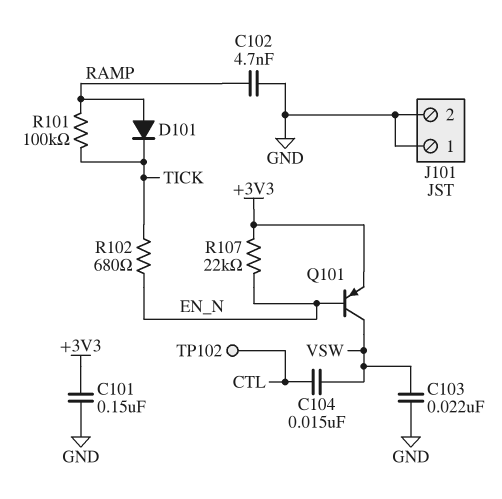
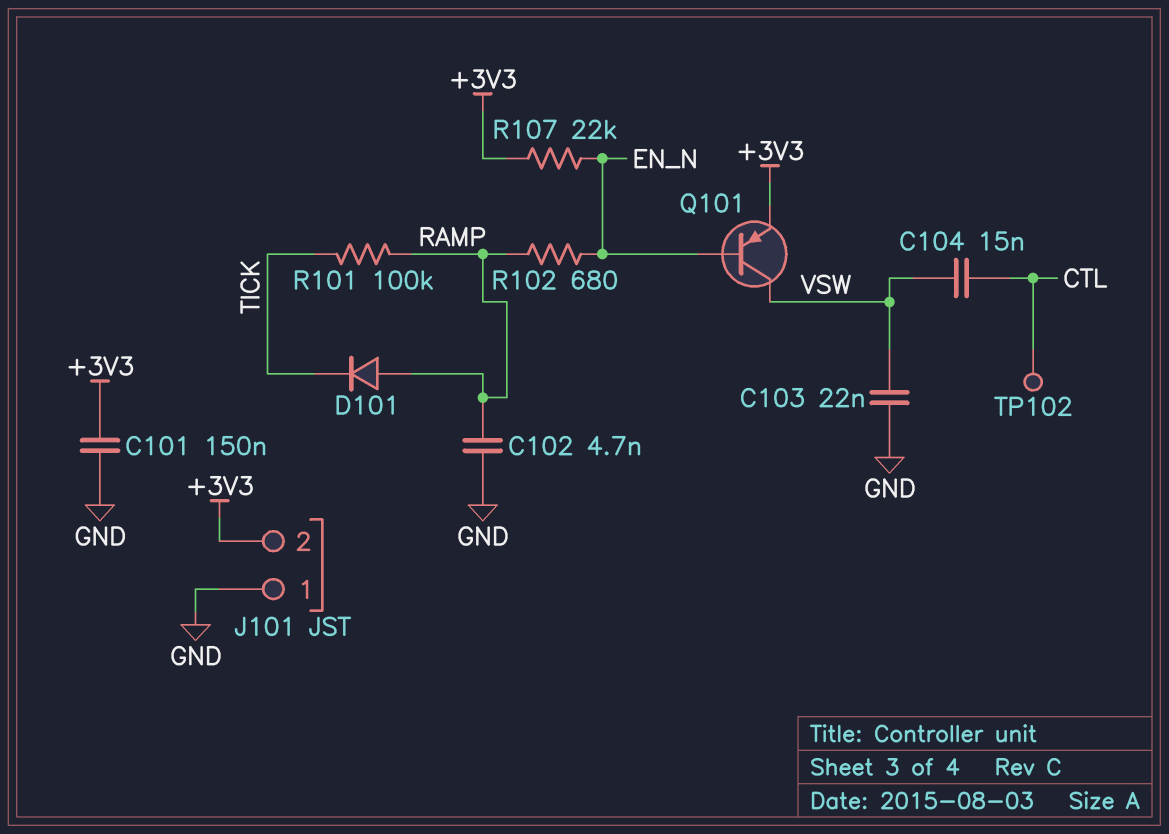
J101 pin 2: GND -> +3V3
R102: 680 (EN_N, TICK) -> 680 (EN_N, RAMP)

